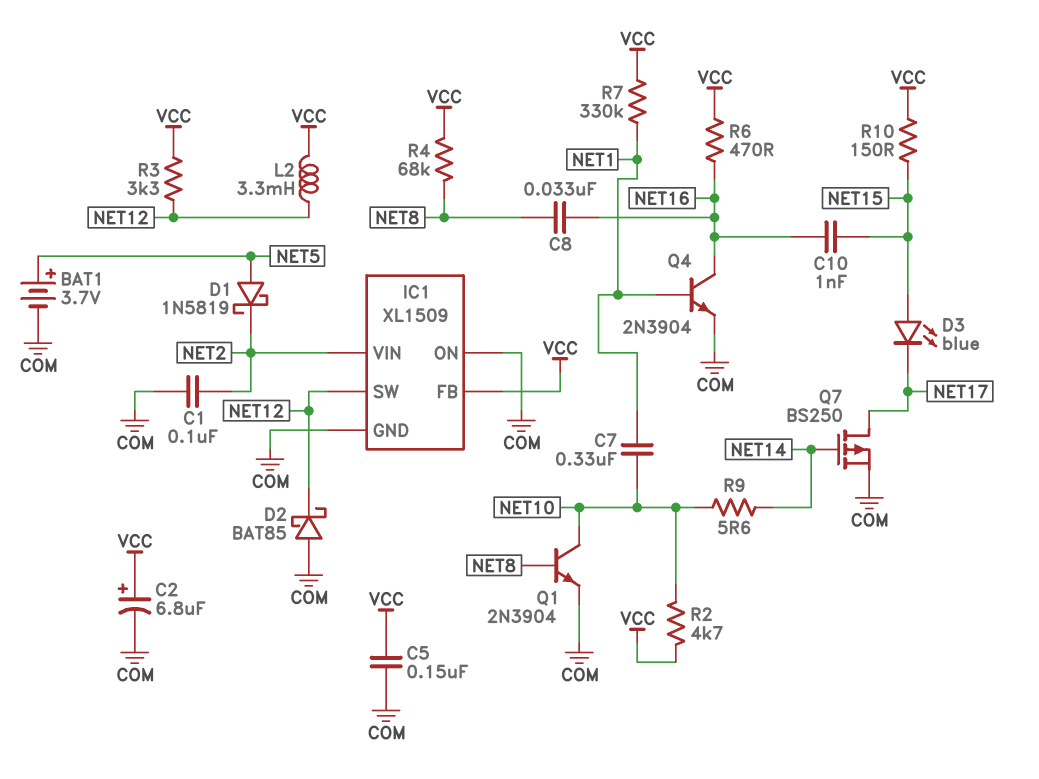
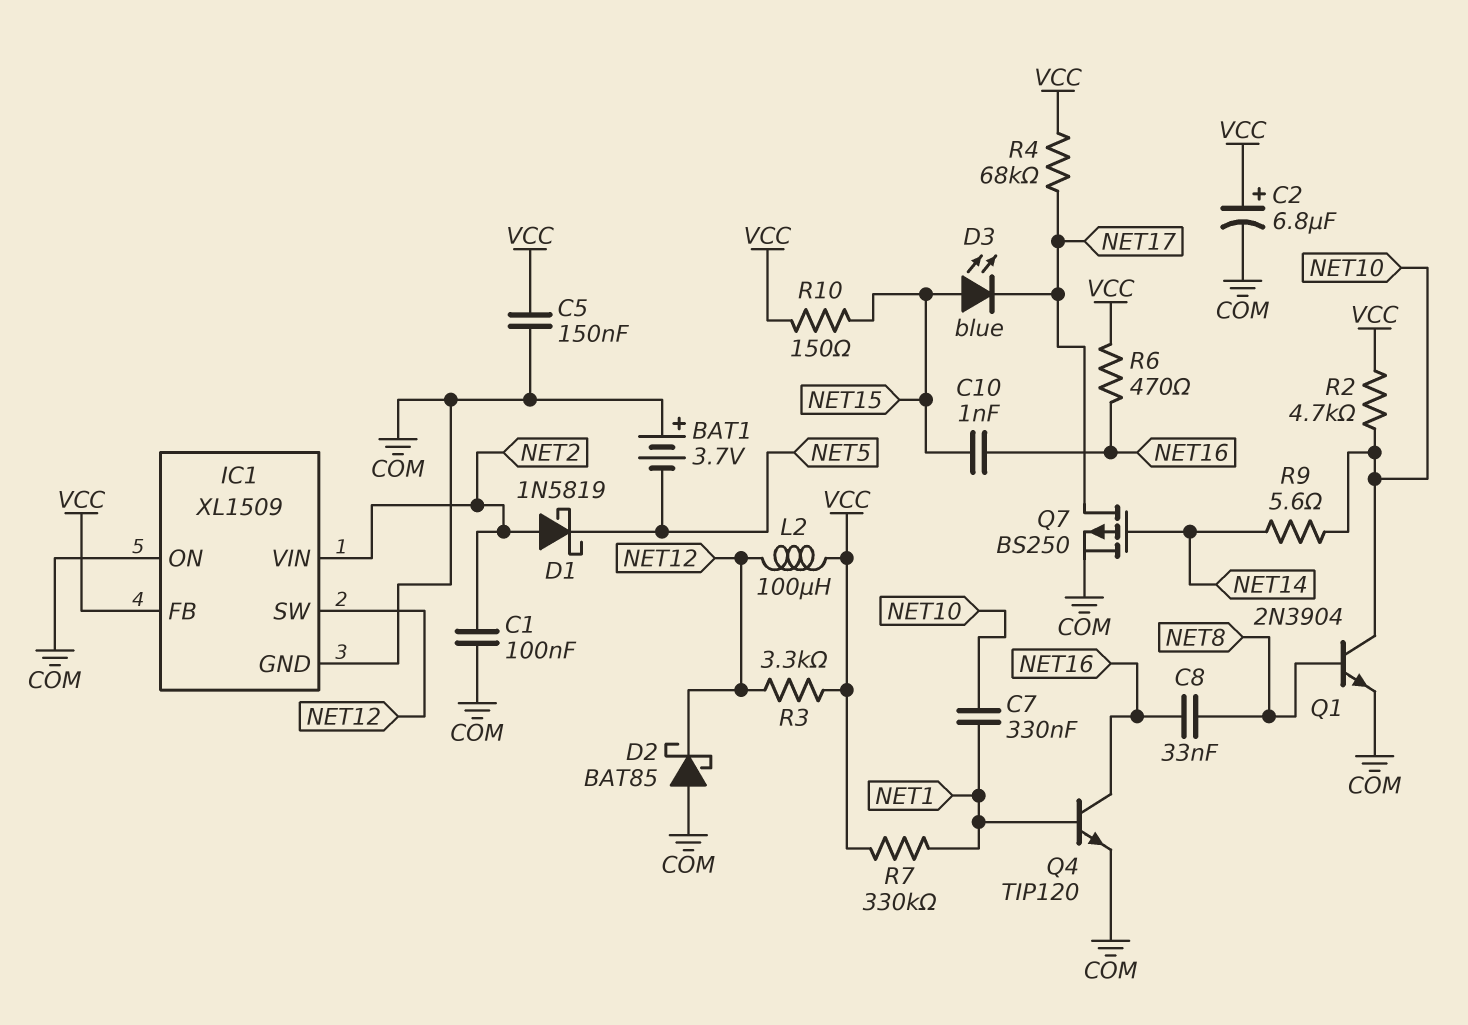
BAT1: 3.7V (plus NET5, minus COM) -> 3.7V (plus COM, minus NET5)
D1: schottky 1N5819 (A NET5, K NET2) -> schottky 1N5819 (A NET2, K NET5)
L2: 3.3mH (NET12, VCC) -> 100uH (NET12, VCC)
Q4: NPN 2N3904 (B NET1, C NET16, E COM) -> NPN TIP120 (B NET1, C NET16, E COM)
R4: 68k (NET8, VCC) -> 68k (NET17, VCC)

